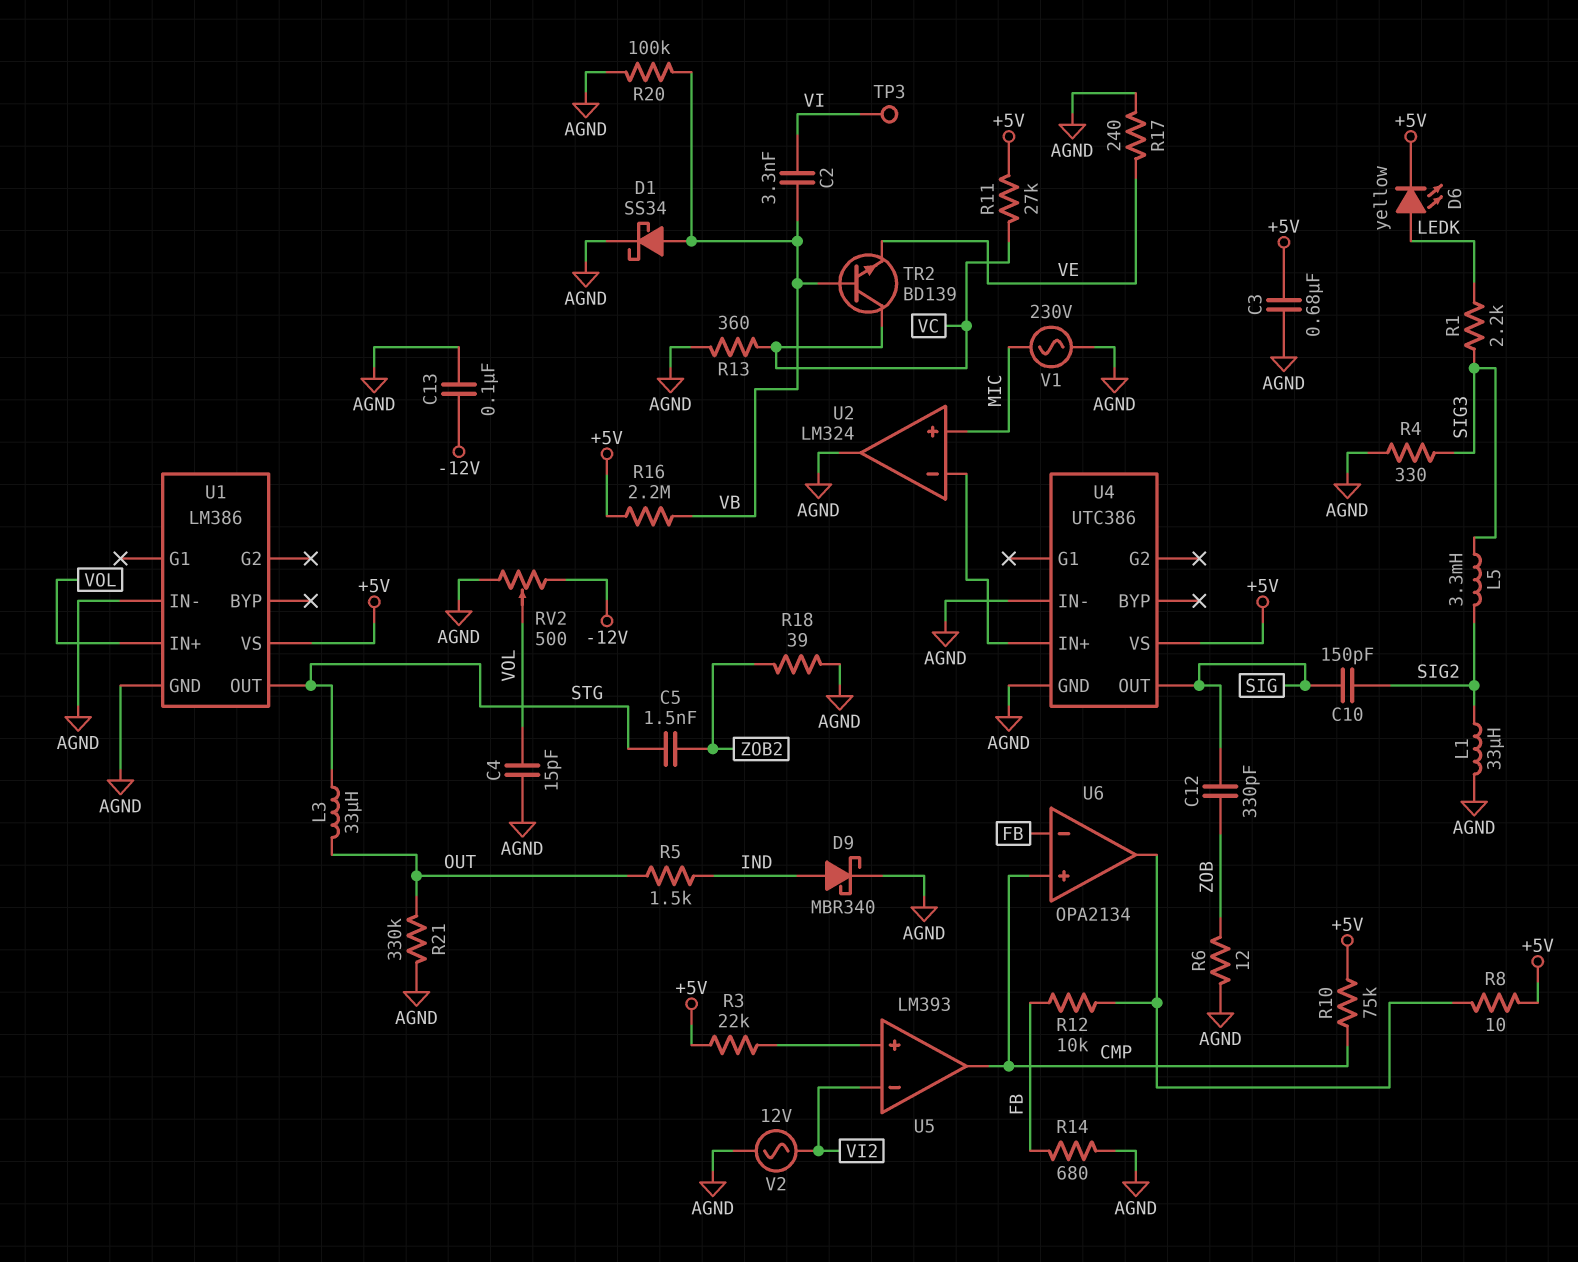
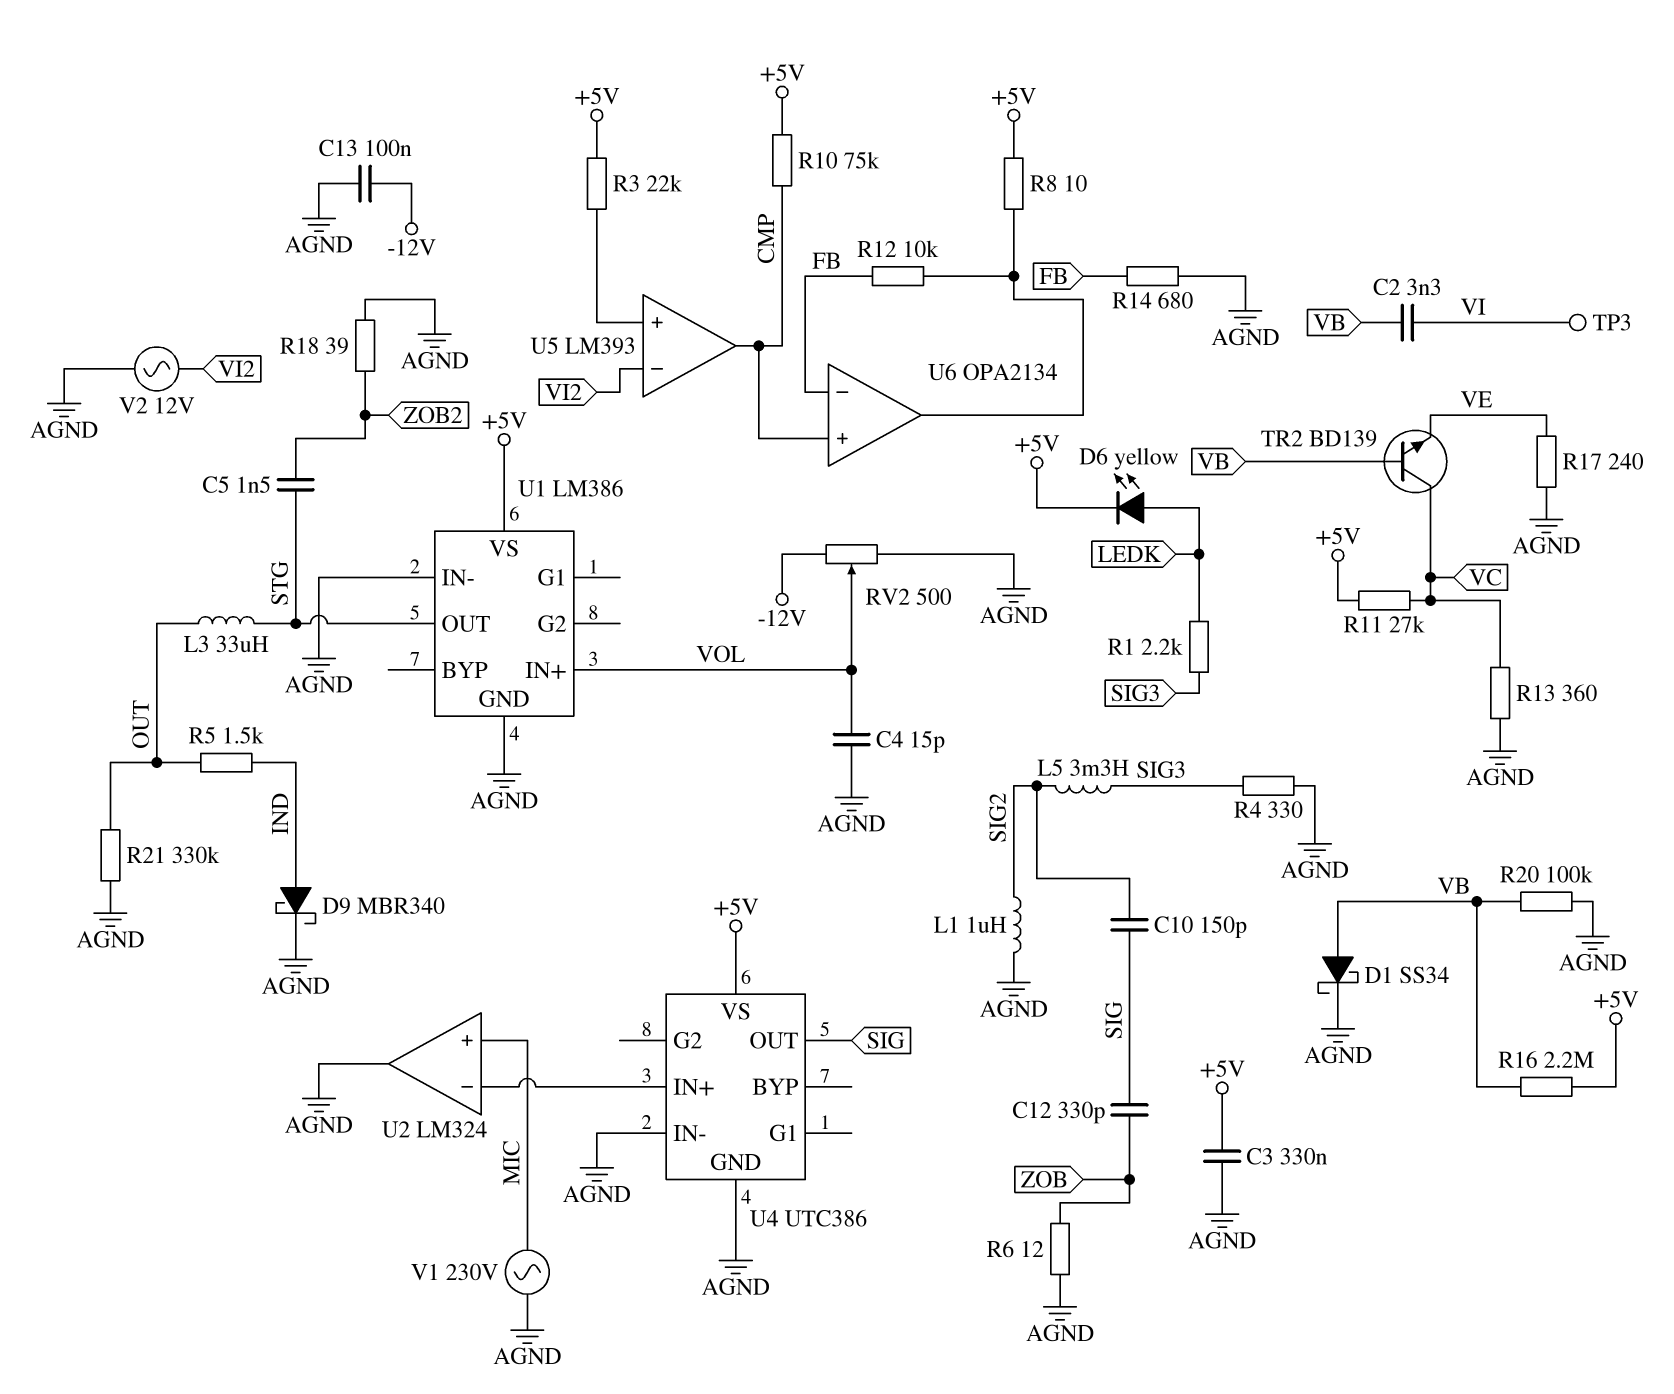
C3: 680nF (+5V, AGND) -> 330nF (+5V, AGND)
L1: 33uH (AGND, SIG2) -> 1uH (AGND, SIG2)

